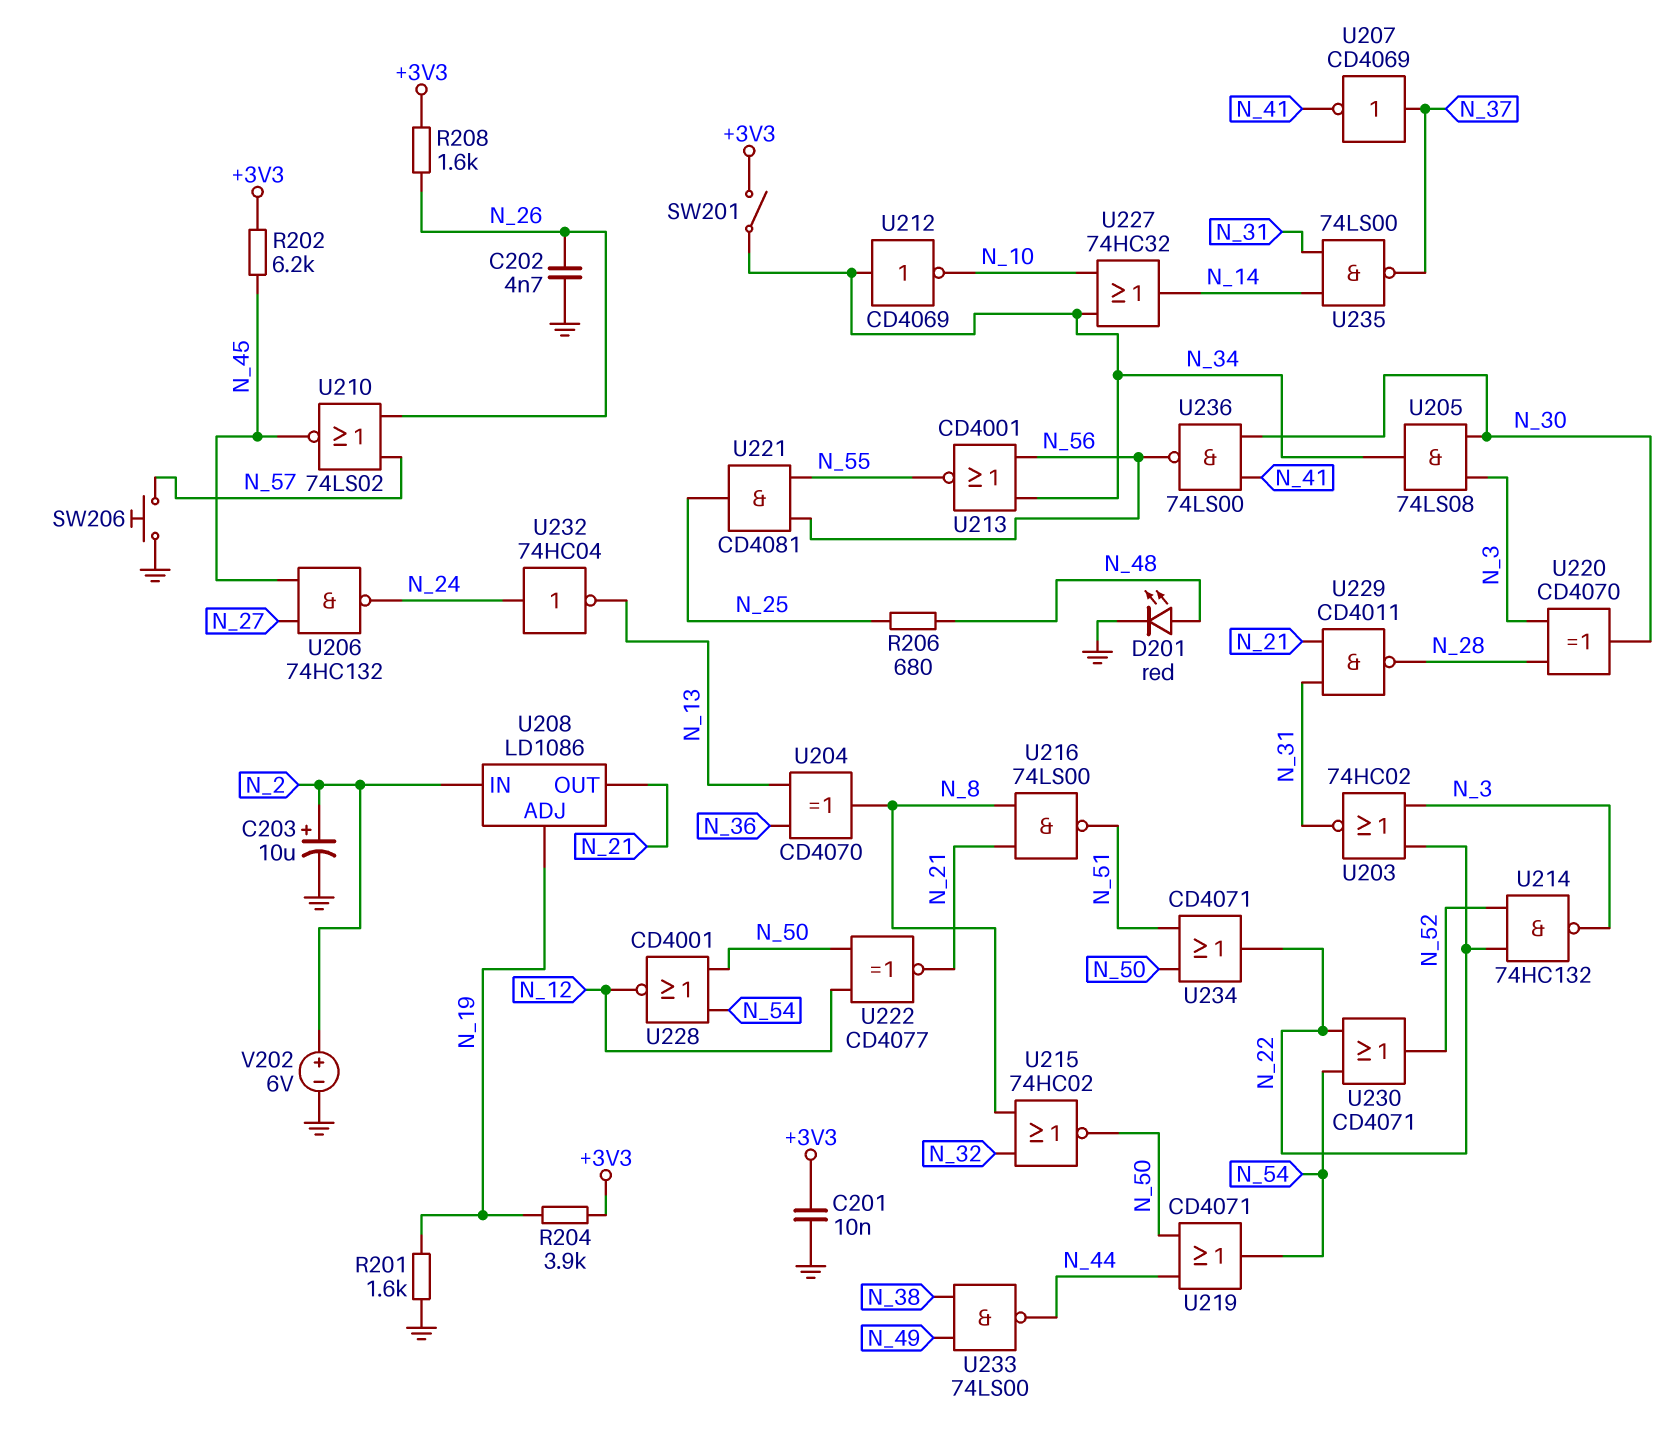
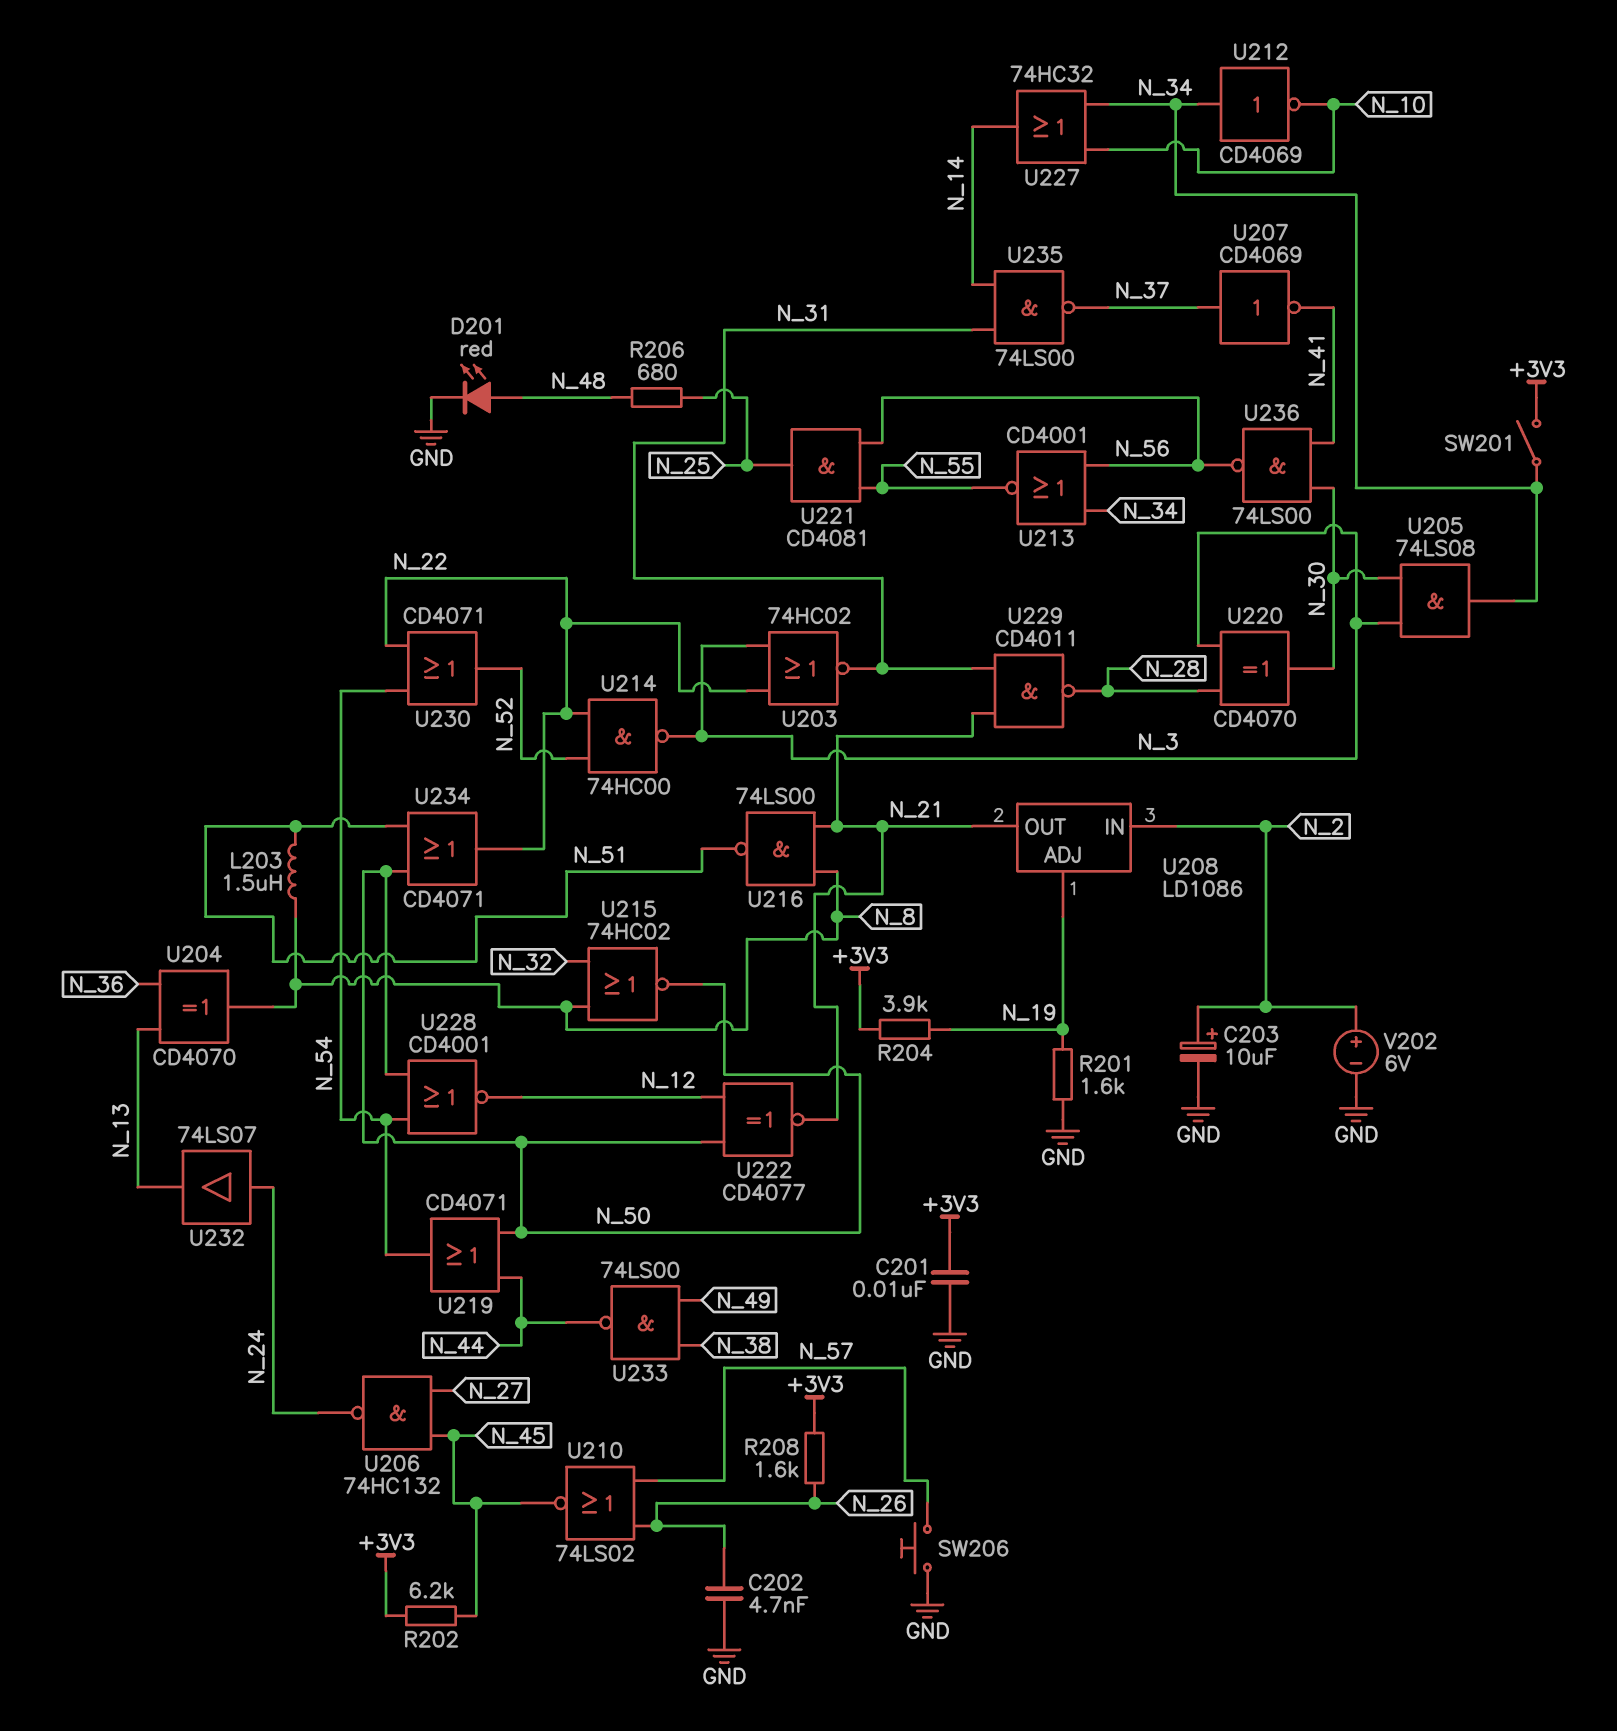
L203: none -> 1.5uH (N_8, N_51)
U214: NAND 74HC132 (in N_22, in N_52, out N_3) -> NAND 74HC00 (in N_22, in N_52, out N_3)
U232: NOT 74HC04 (in N_24, out N_13) -> buffer 74LS07 (in N_24, out N_13)

